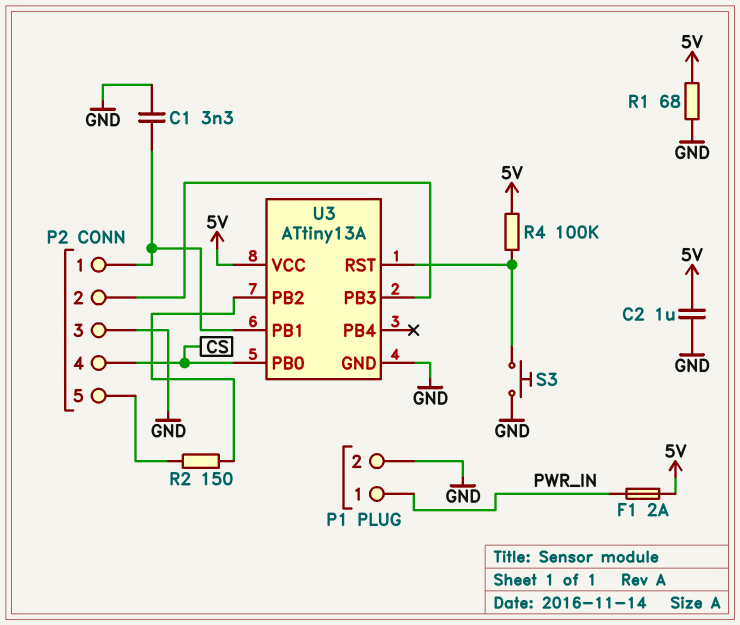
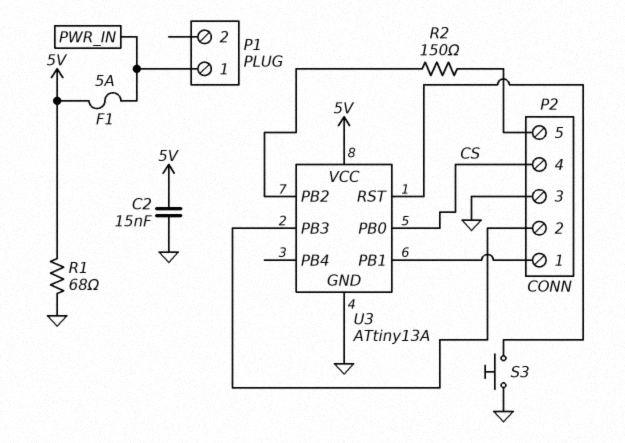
C1: 3.3nF (GND, P2/1) -> none
C2: 1uF (5V, GND) -> 15nF (5V, GND)
F1: 2A (5V, PWR_IN) -> 5A (5V, PWR_IN)
P1 pin 2: GND -> none
R4: 100k (5V, U3/RST) -> none

